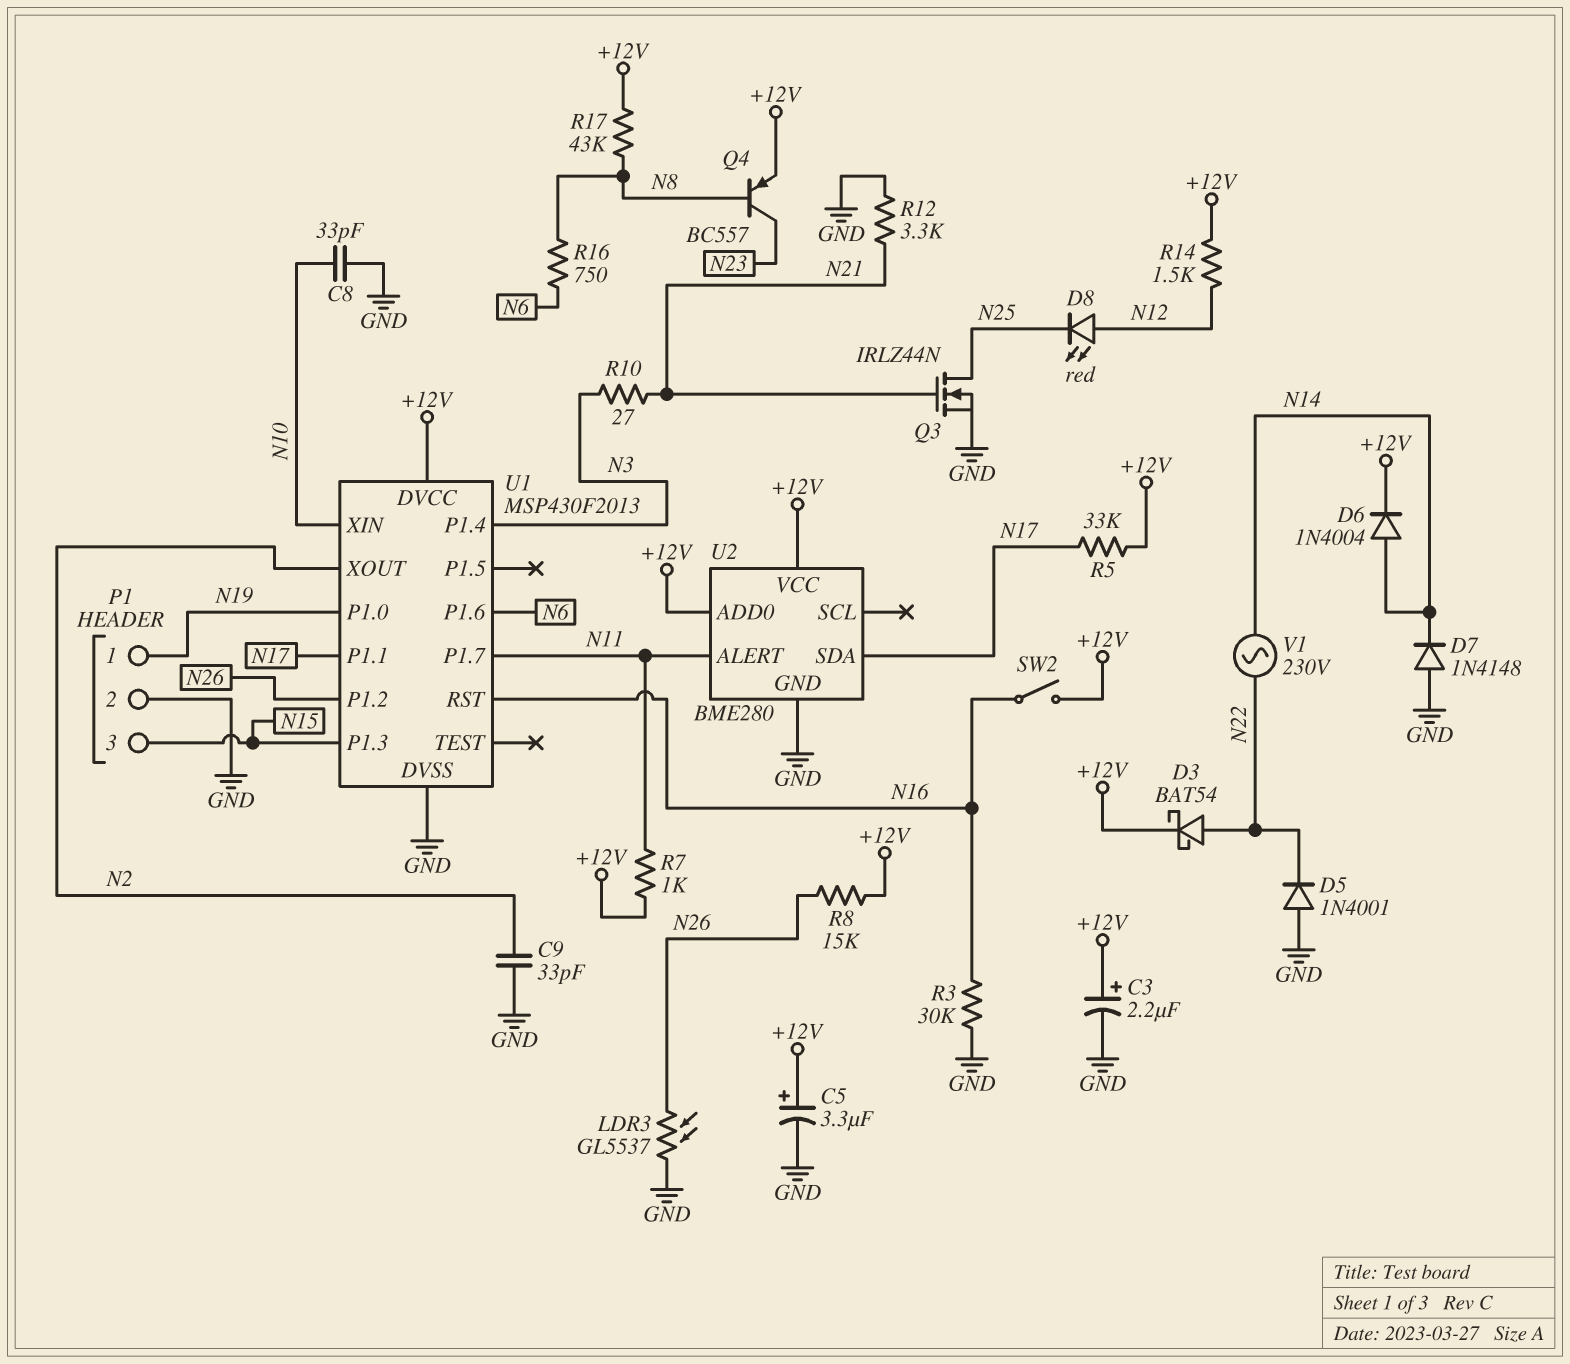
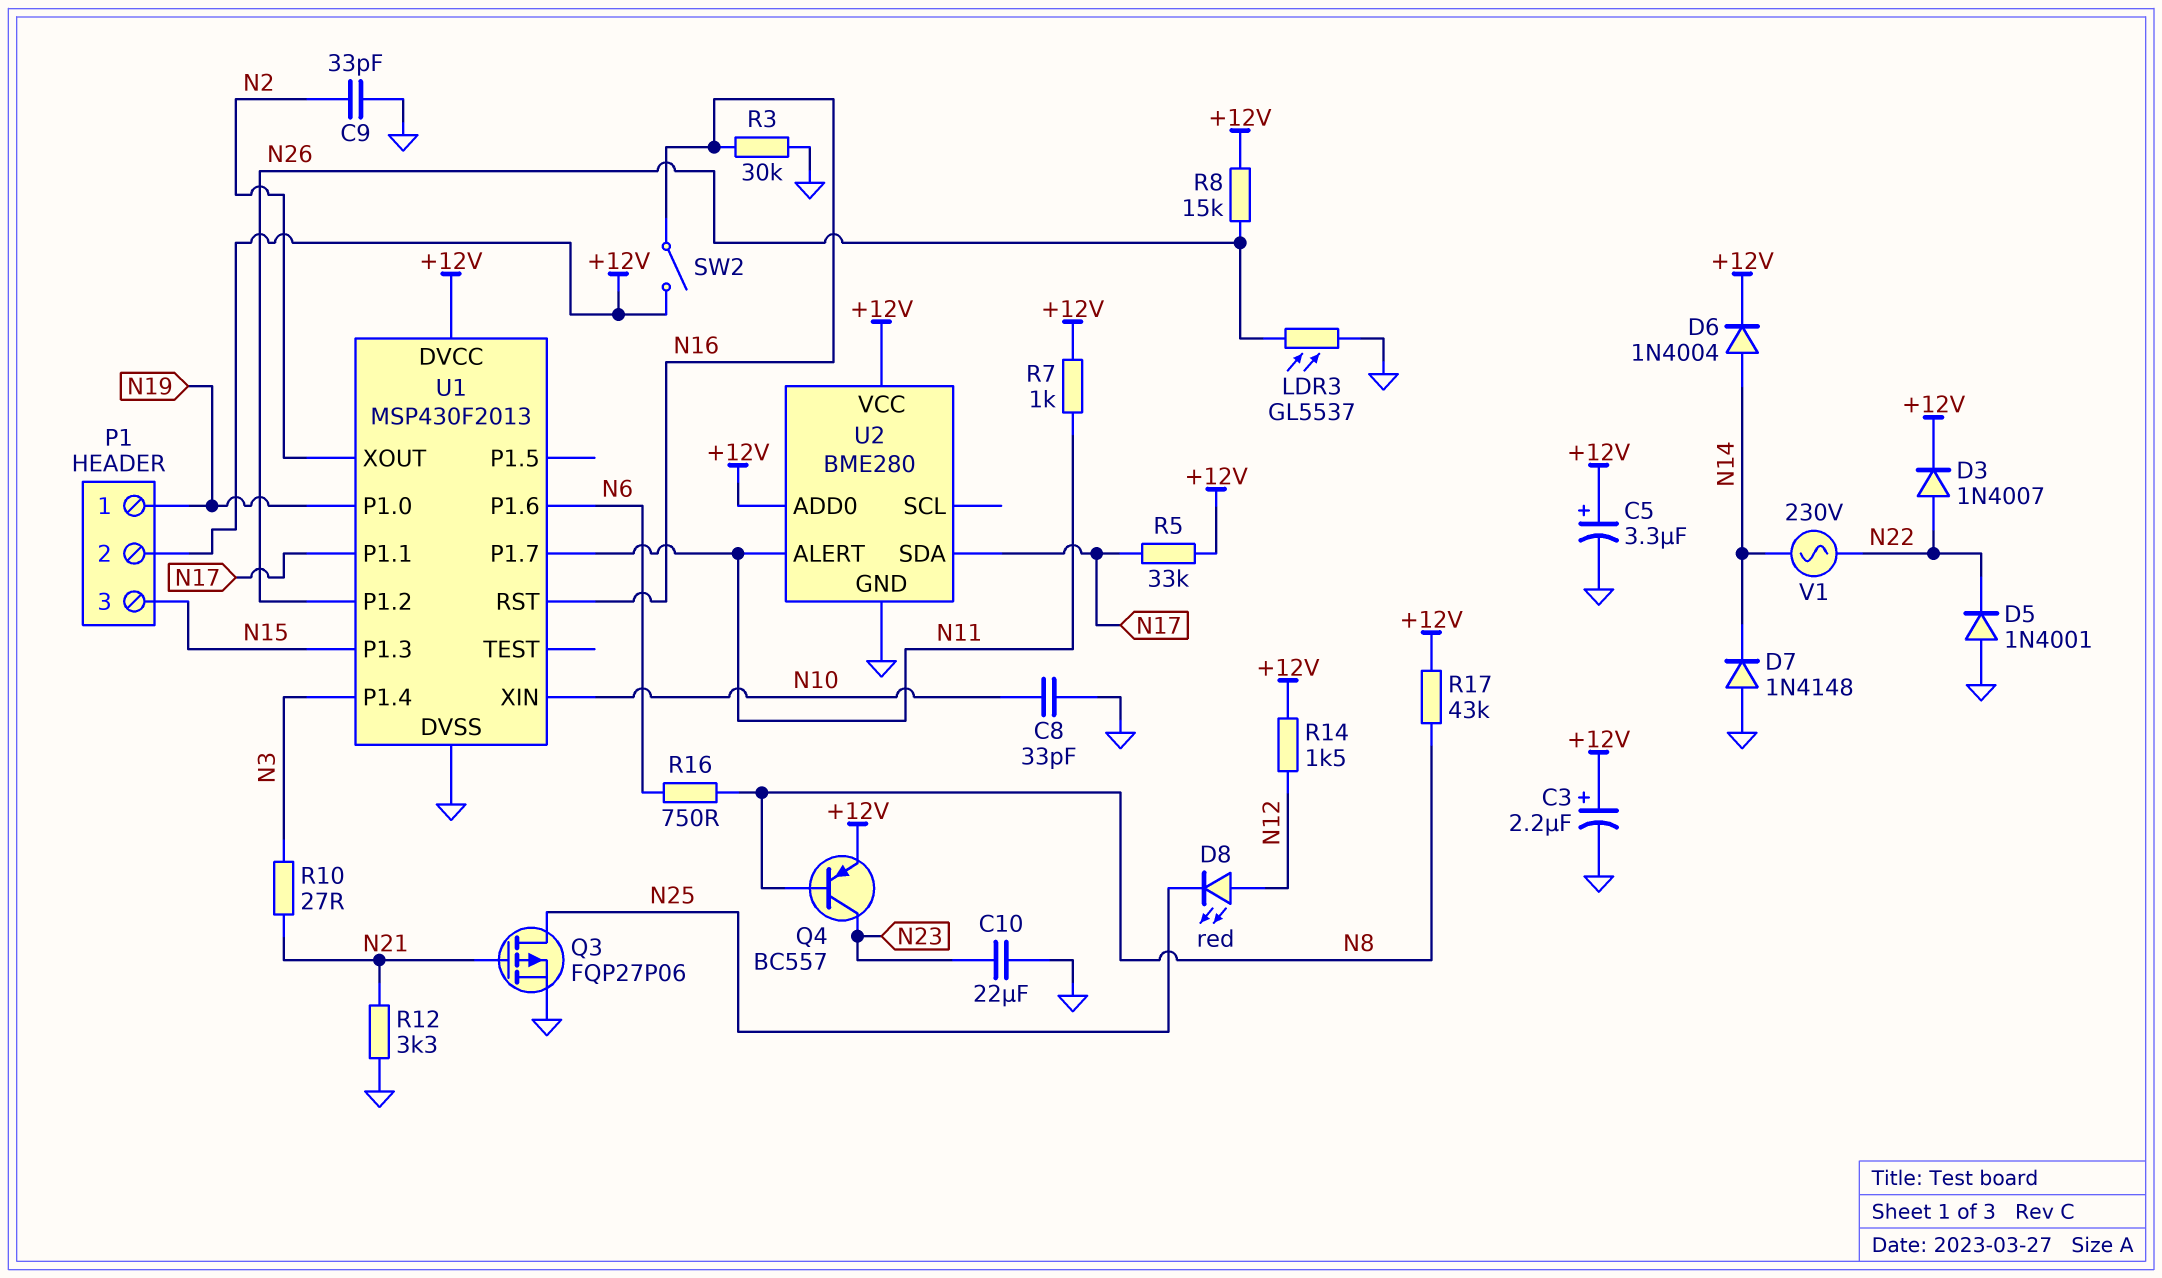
C10: none -> 22uF (GND, N23)
D3: schottky BAT54 (A N22, K +12V) -> diode 1N4007 (A N22, K +12V)
P1 pin 2: GND -> +12V
Q3: NMOS IRLZ44N (G N21, D N25, S GND) -> PMOS FQP27P06 (G N21, D N25, S GND)

